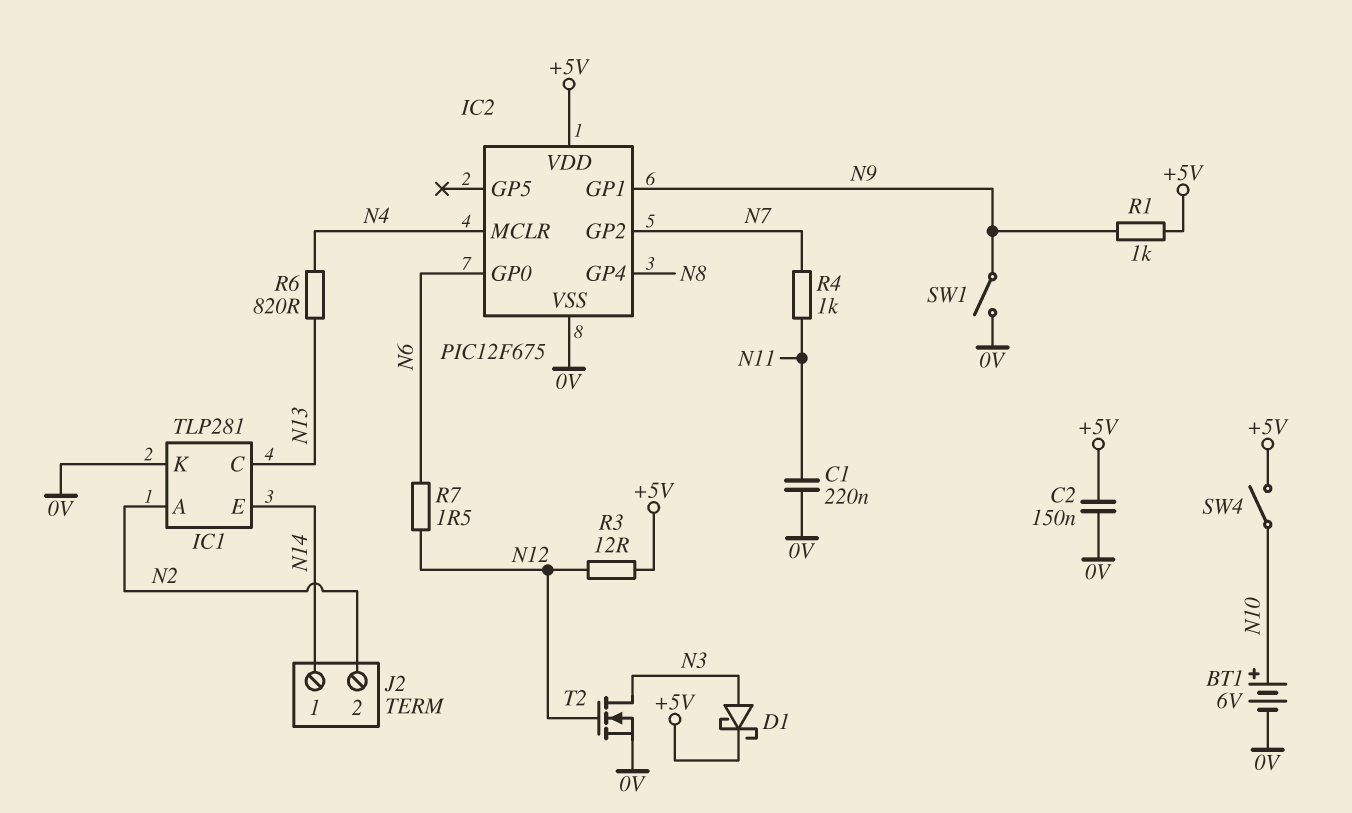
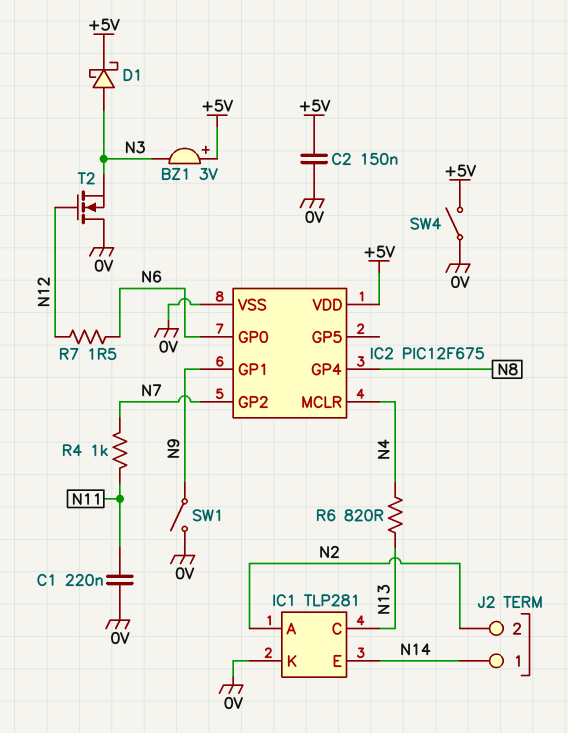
BT1: 6V (plus N10, minus 0V) -> none
BZ1: none -> buzzer 3V (plus +5V, minus N3)
R1: 1k (+5V, N9) -> none
R3: 12 (+5V, N12) -> none
SW4: switch (+5V, N10) -> switch (+5V, 0V)
T2: NMOS (G N12, D N3, S 0V) -> NMOS (G N12, D 0V, S N3)

